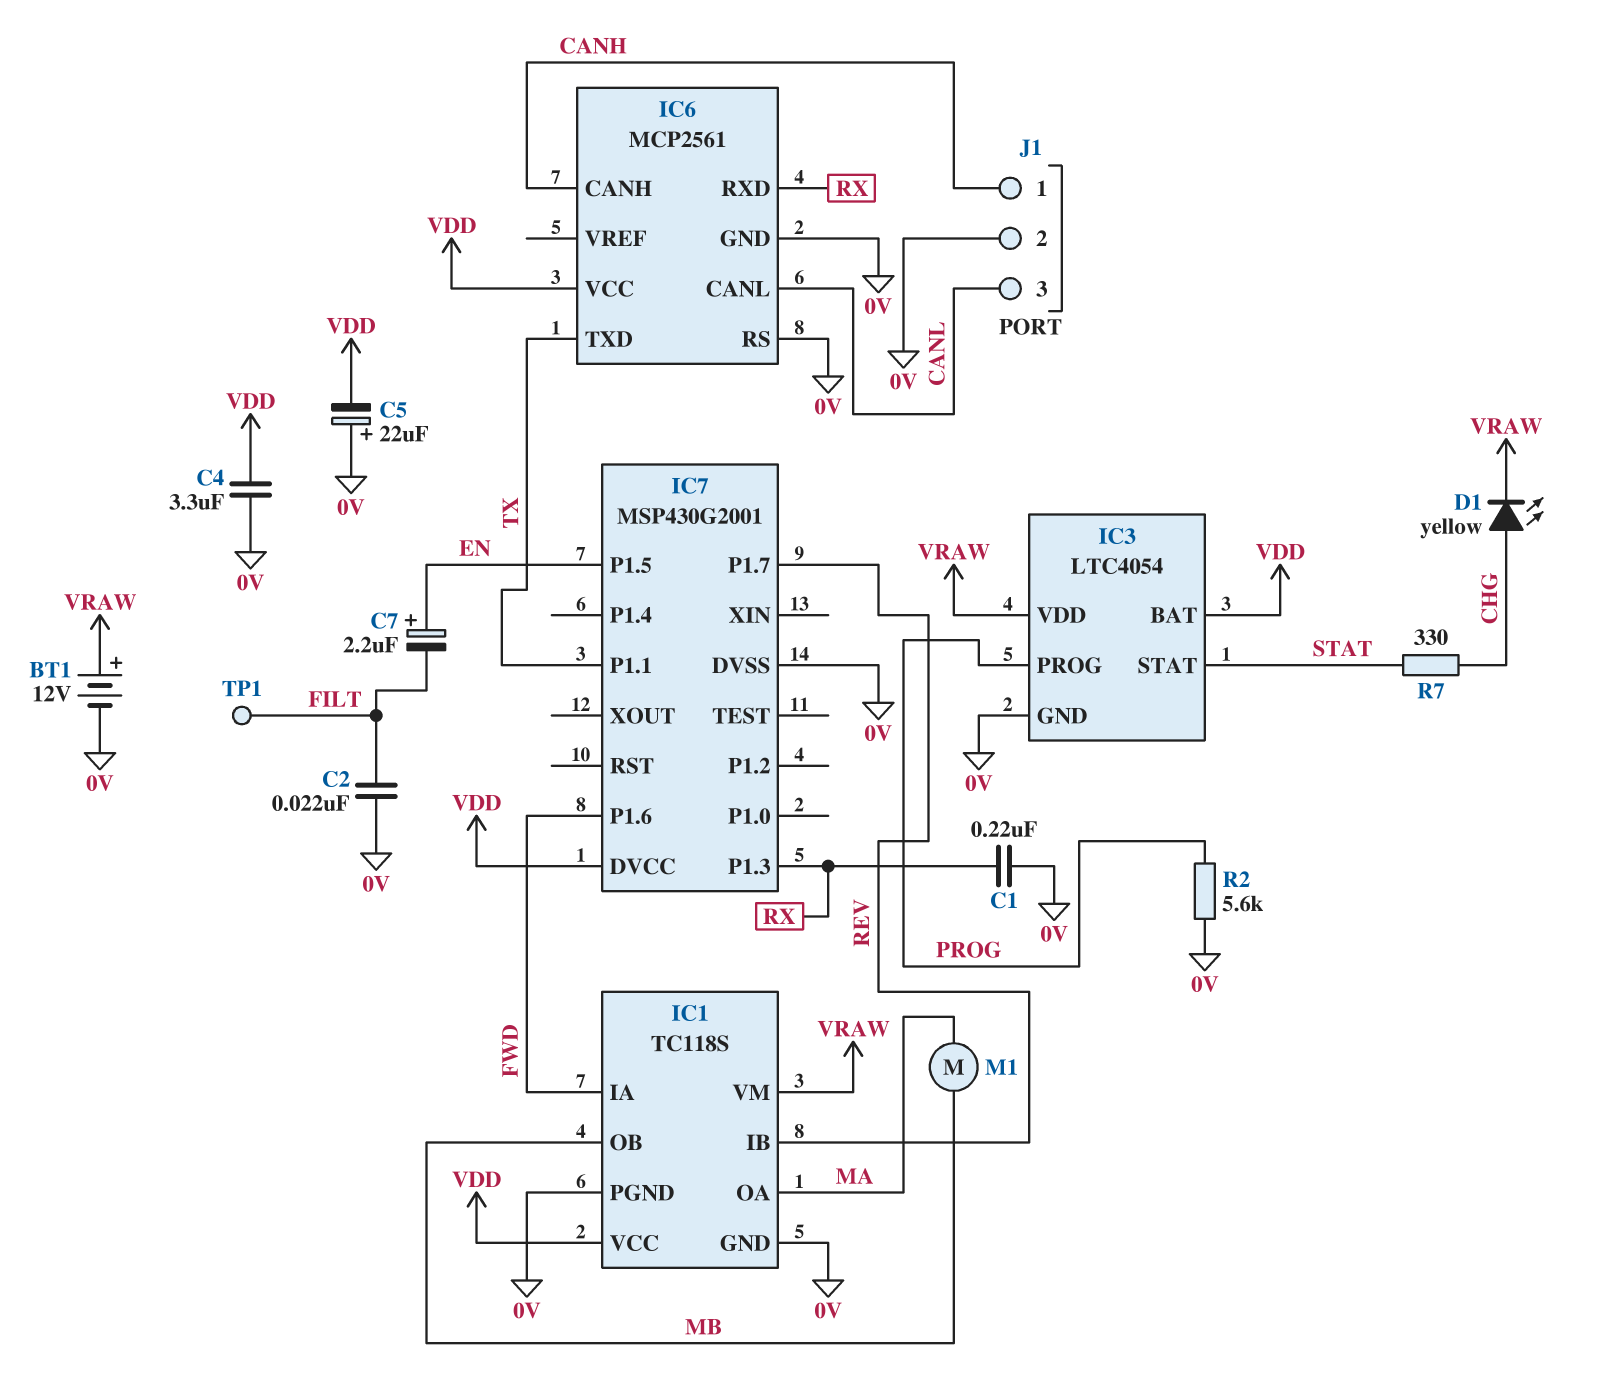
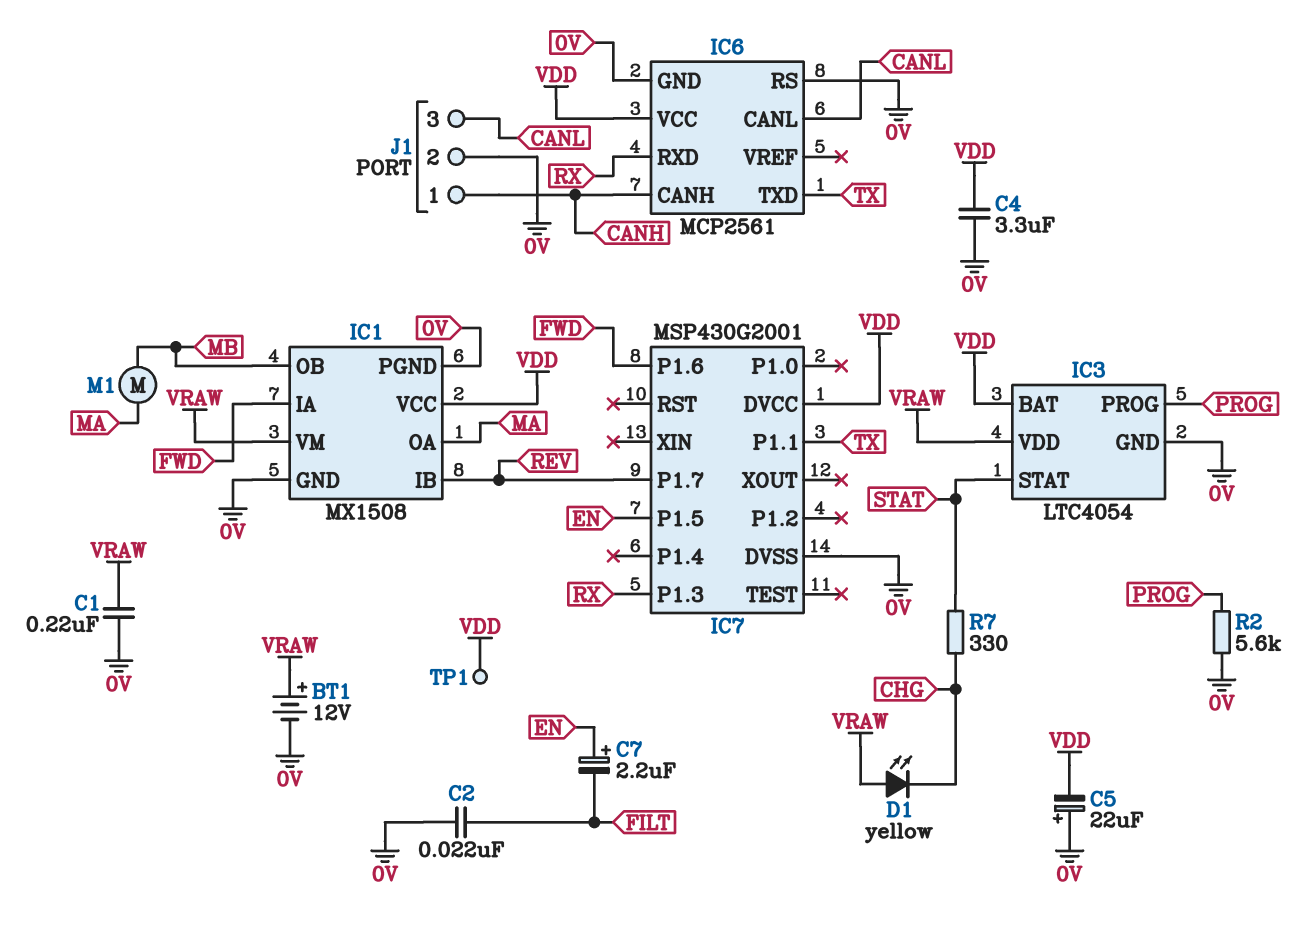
C1: 220nF (0V, RX) -> 220nF (0V, VRAW)
D1: LED yellow (A CHG, K VRAW) -> LED yellow (A VRAW, K CHG)
IC1: TC118S -> MX1508
TP1: test point (FILT) -> test point (VDD)

